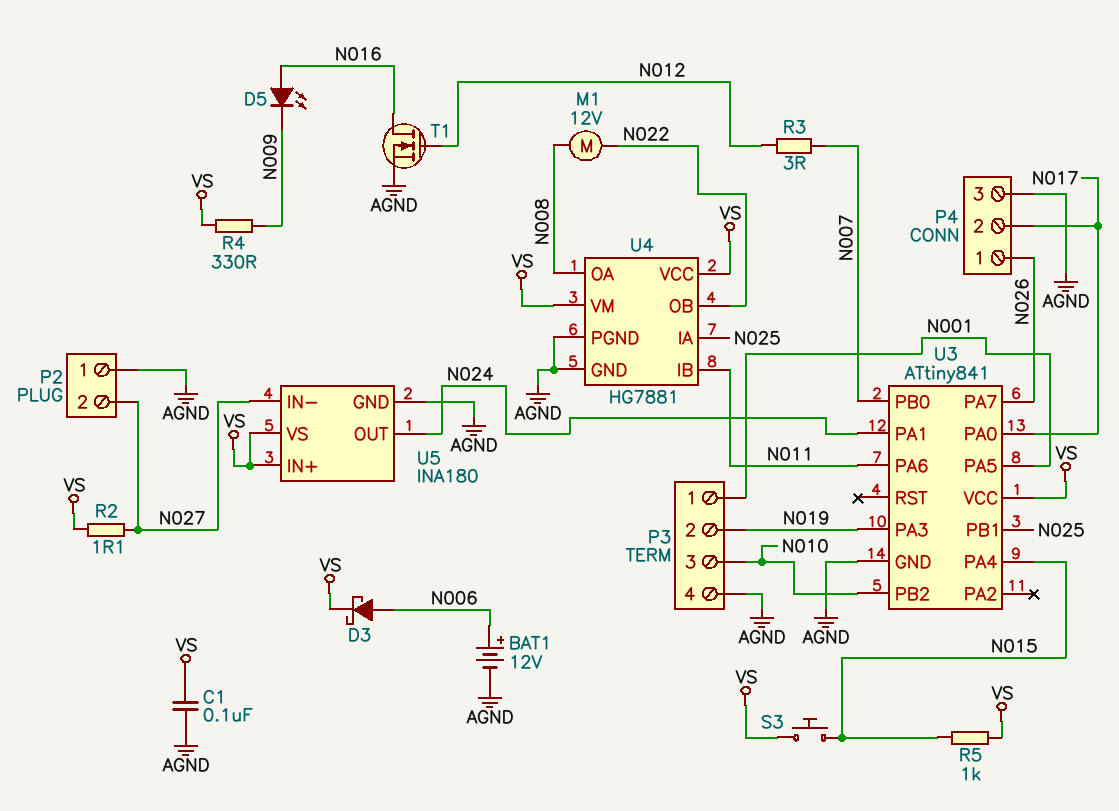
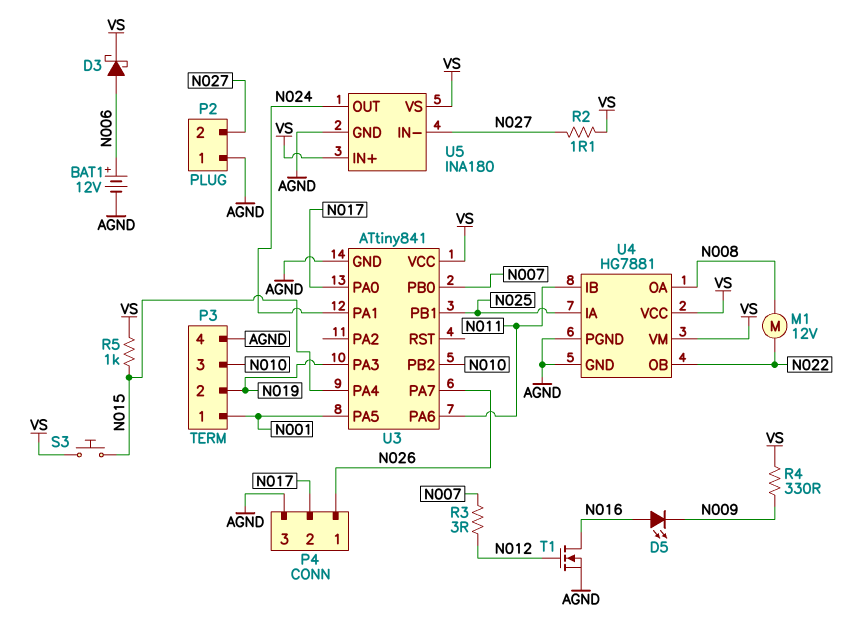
C1: 100nF (AGND, VS) -> none

